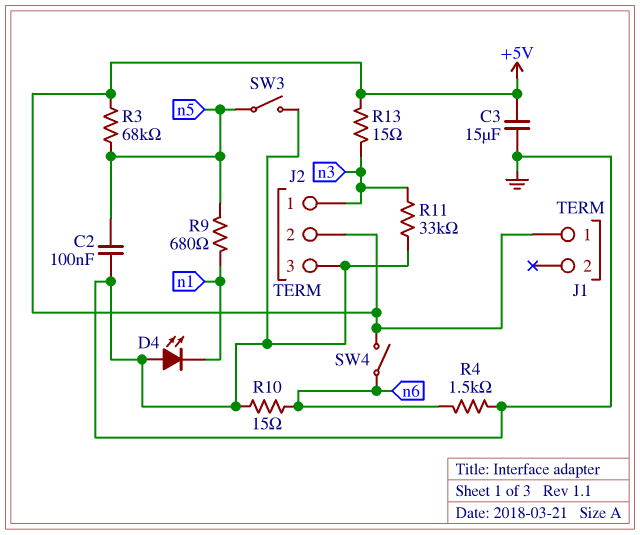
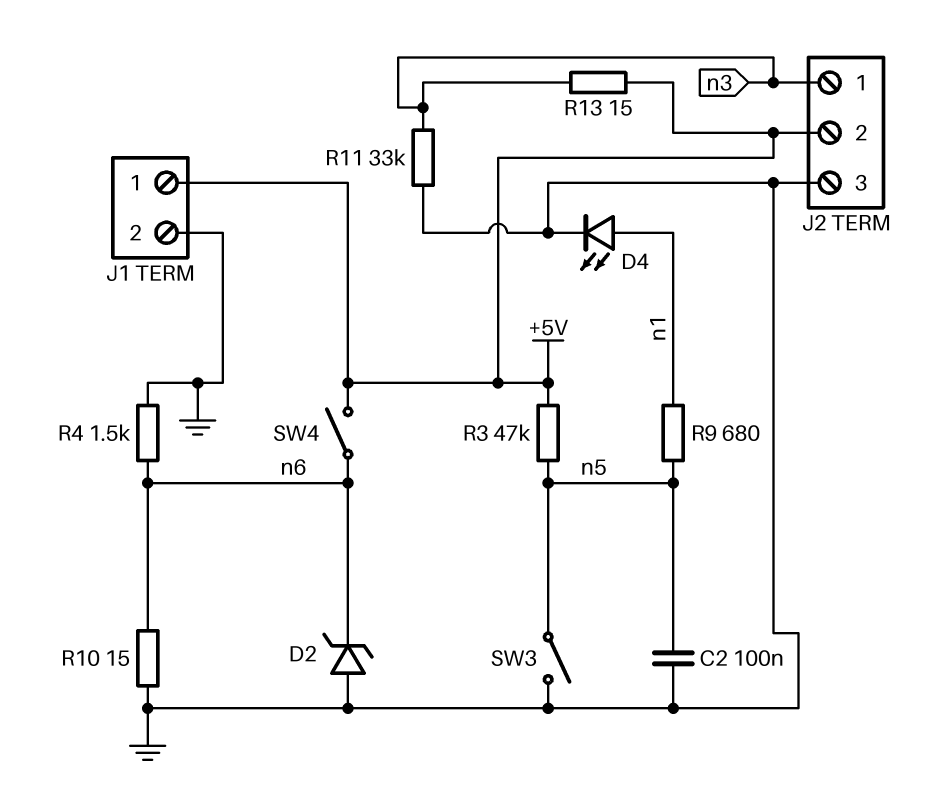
C3: 15uF (+5V, GND) -> none
D2: none -> zener (A GND, K n6)
D4: LED (A GND, K n1) -> LED (A n1, K GND)
J1 pin 2: none -> GND
R3: 68k (+5V, n5) -> 47k (+5V, n5)

